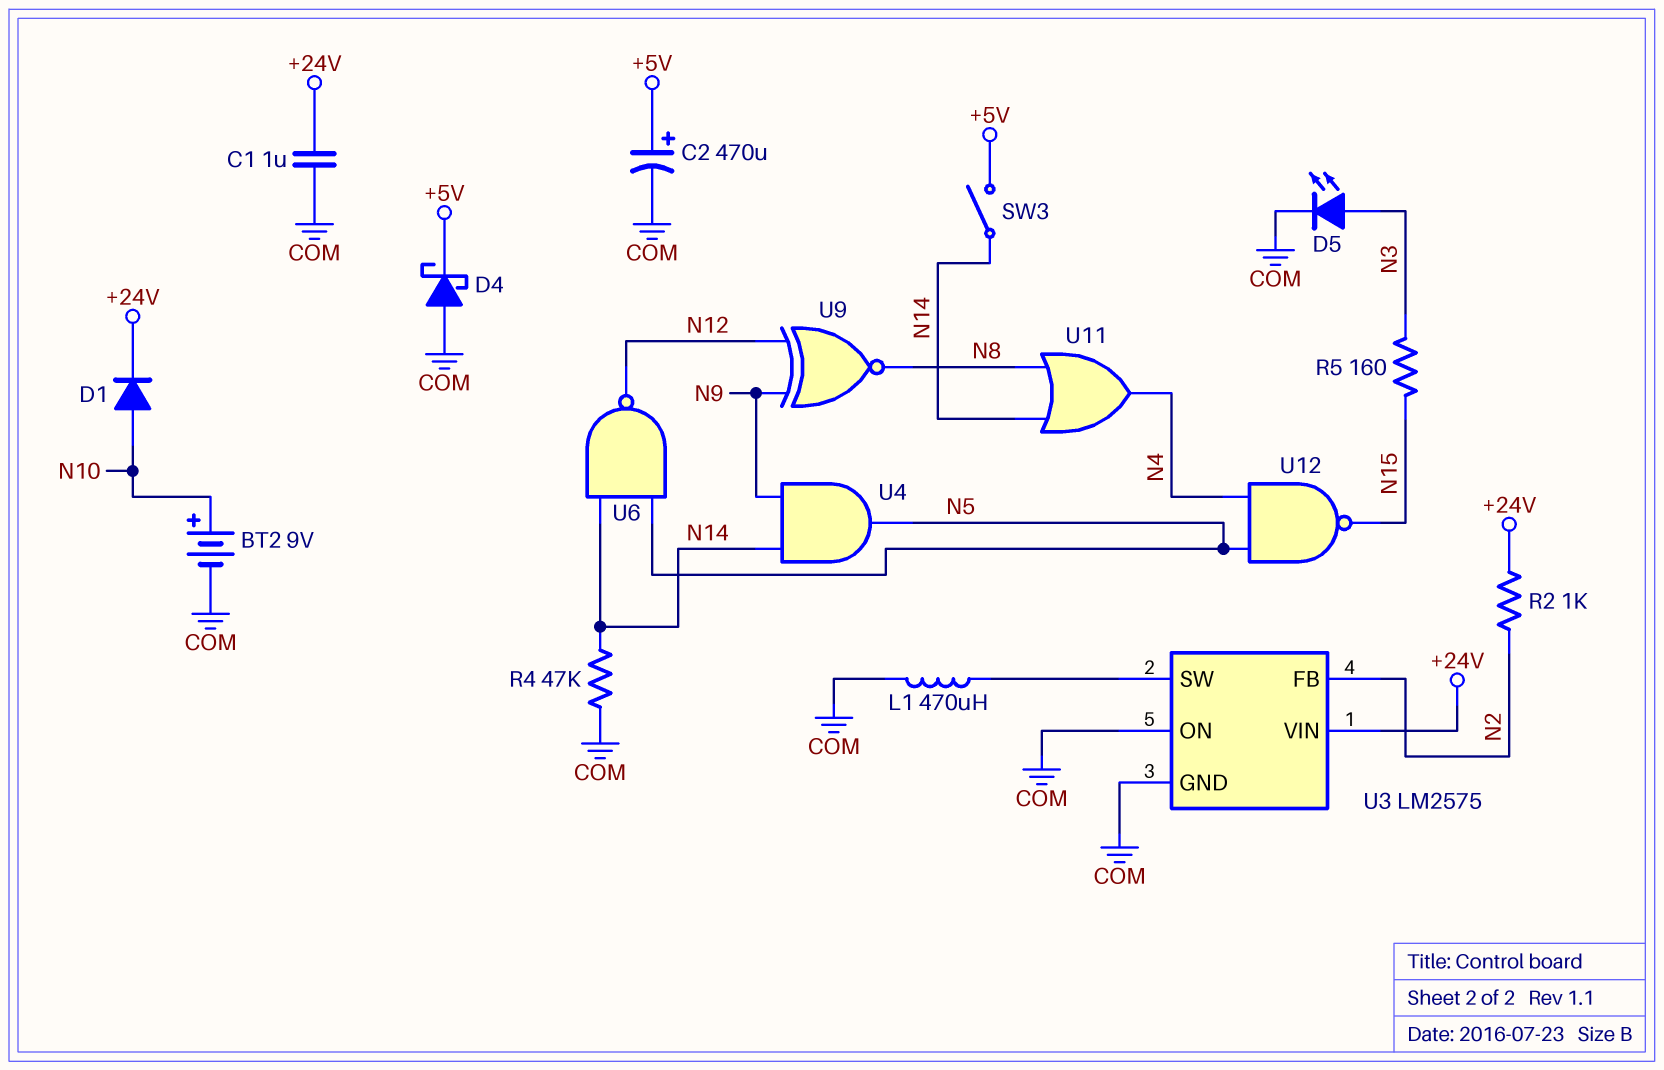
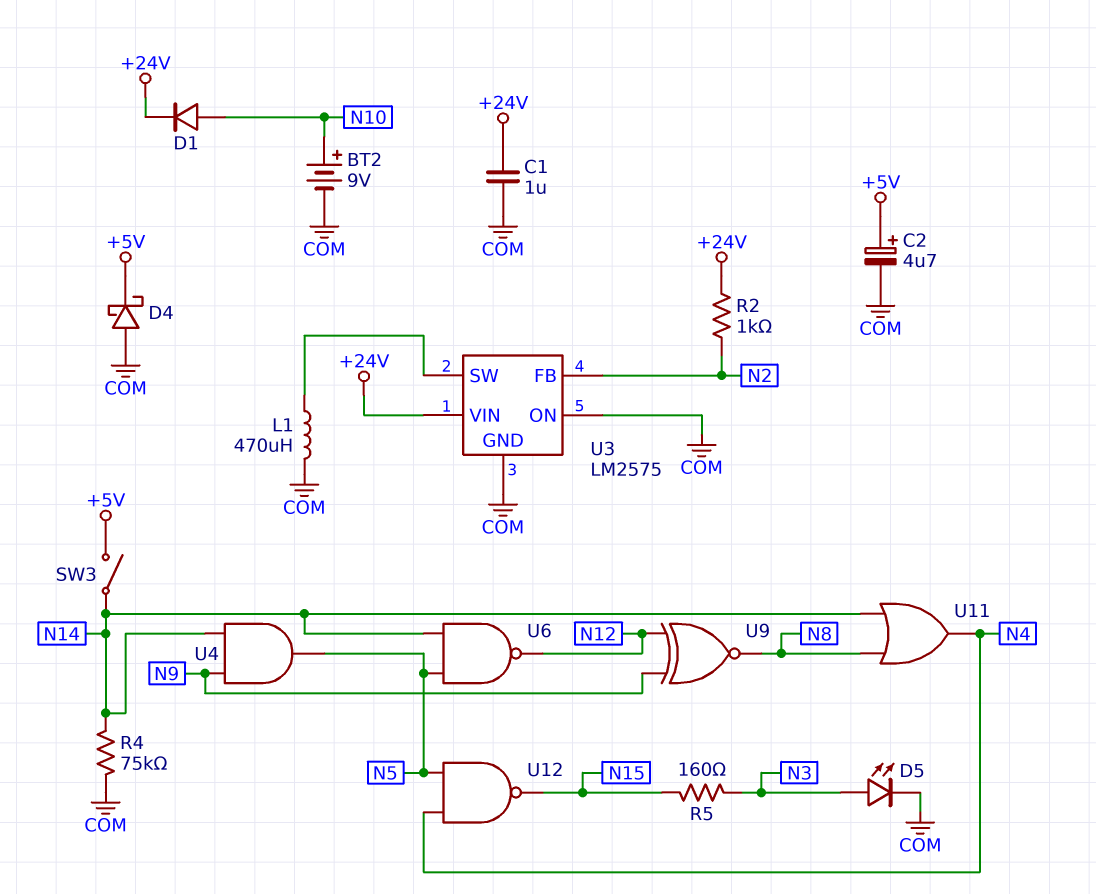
C2: 470uF (plus +5V, minus COM) -> 4.7uF (plus +5V, minus COM)
R4: 47k (COM, N14) -> 75k (COM, N14)

